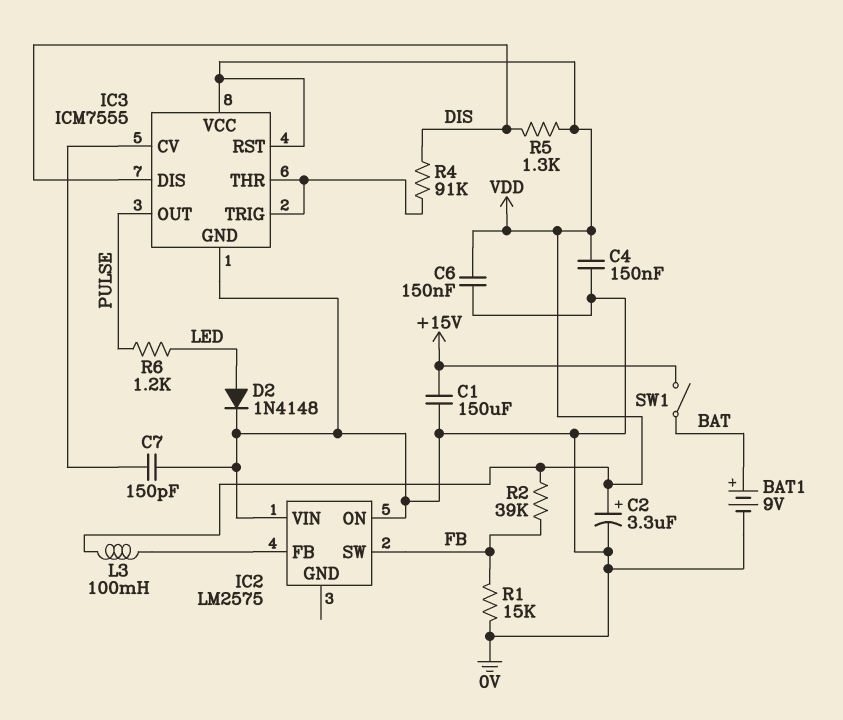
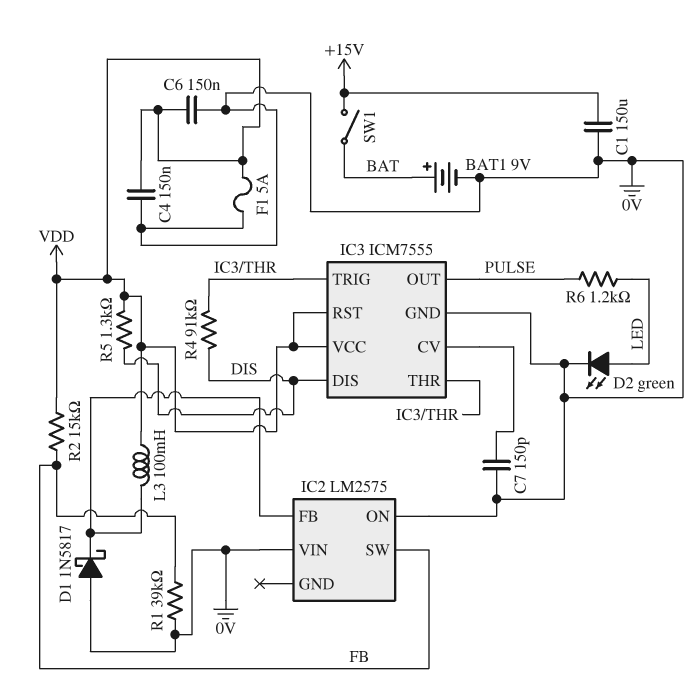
C2: 3.3uF (plus VDD, minus 0V) -> none
D1: none -> schottky 1N5817 (A 0V, K IC2/FB)
D2: diode 1N4148 (A LED, K 0V) -> LED green (A LED, K 0V)
F1: none -> 5A (0V, VDD)
R1: 15k (0V, FB) -> 39k (0V, FB)
R2: 39k (FB, VDD) -> 15k (FB, VDD)

